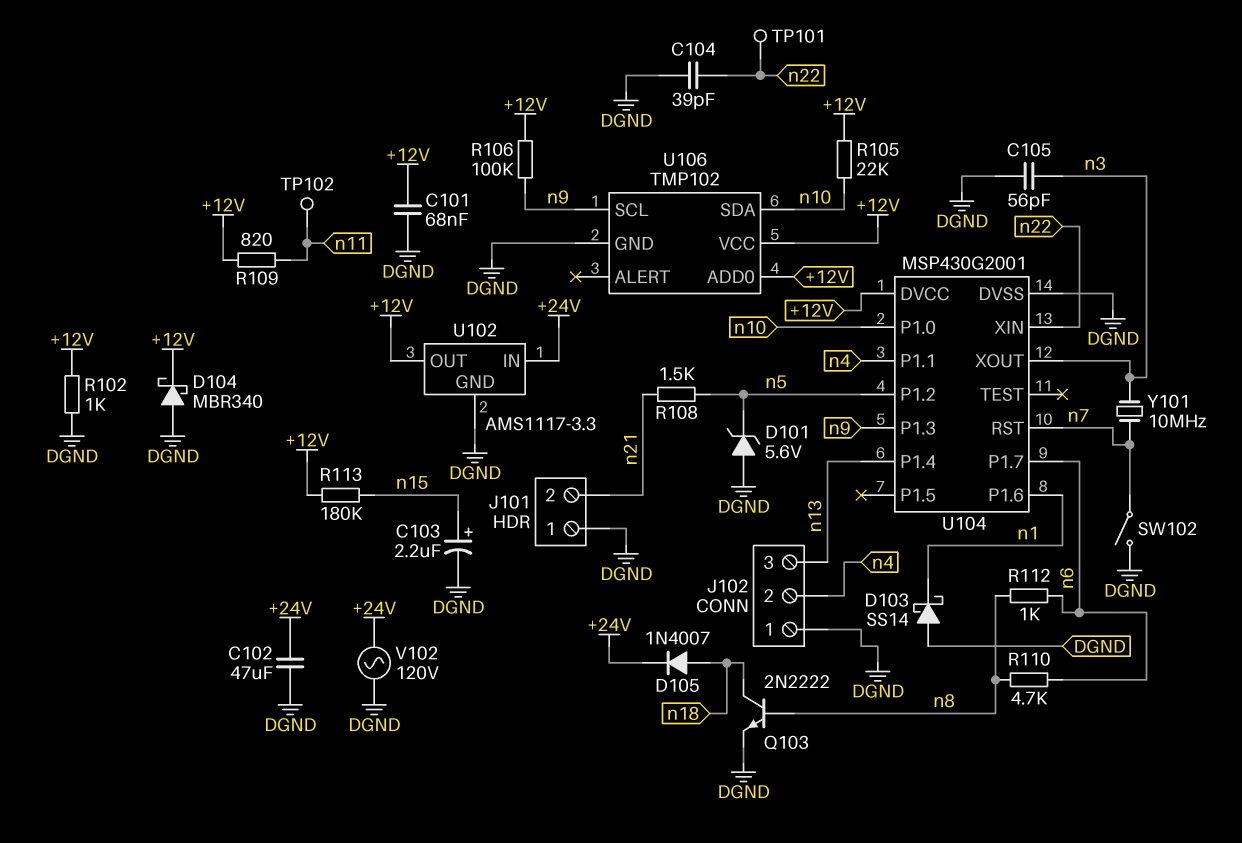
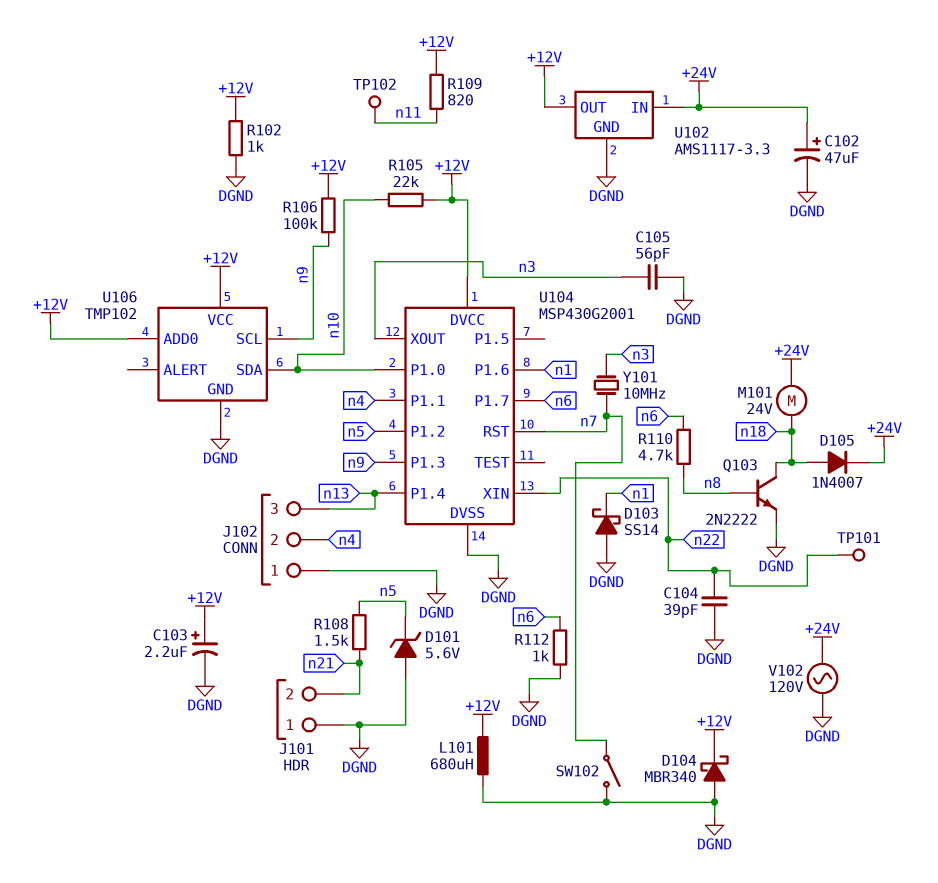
C101: 68nF (+12V, DGND) -> none
C102: 47uF (+24V, DGND) -> 47uF (plus +24V, minus DGND)
C103: 2.2uF (plus n15, minus DGND) -> 2.2uF (plus +12V, minus DGND)
L101: none -> 680uH (+12V, DGND)
M101: none -> motor 24V (+24V, n18)
R112: 1k (n6, n8) -> 1k (DGND, n6)
R113: 180k (+12V, n15) -> none

